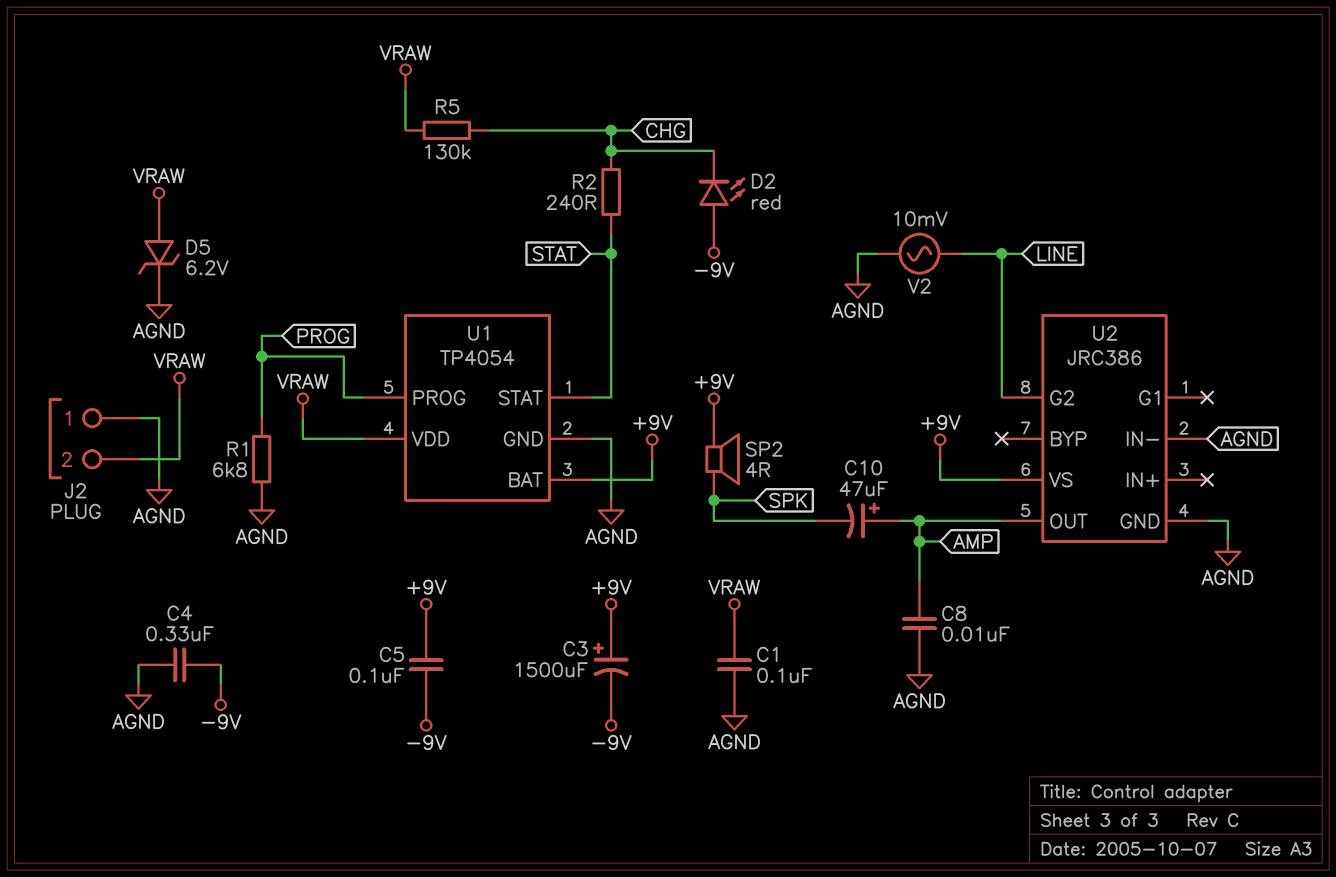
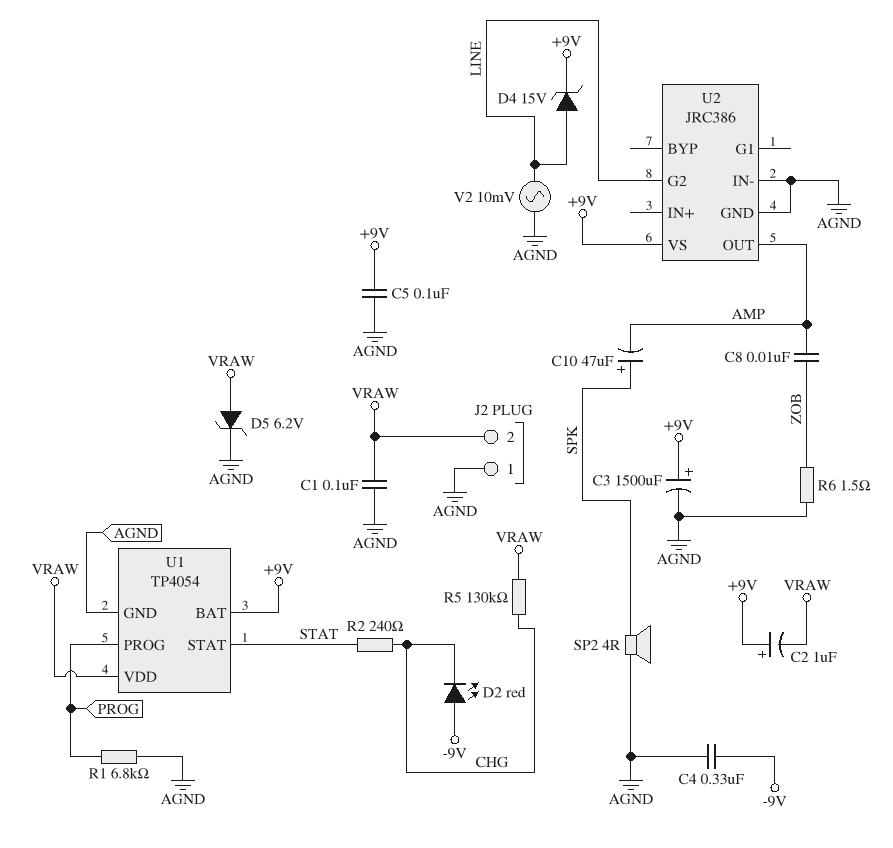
C2: none -> 1uF (plus +9V, minus VRAW)
C3: 1500uF (plus +9V, minus -9V) -> 1500uF (plus +9V, minus AGND)
C5: 100nF (+9V, -9V) -> 100nF (+9V, AGND)
C8: 10nF (AGND, AMP) -> 10nF (AMP, ZOB)
C10: 47uF (plus AMP, minus SPK) -> 47uF (plus SPK, minus AMP)
D4: none -> zener 15V (A LINE, K +9V)
R6: none -> 1.5 (AGND, ZOB)
SP2: speaker 4R (+9V, SPK) -> speaker 4R (AGND, SPK)

